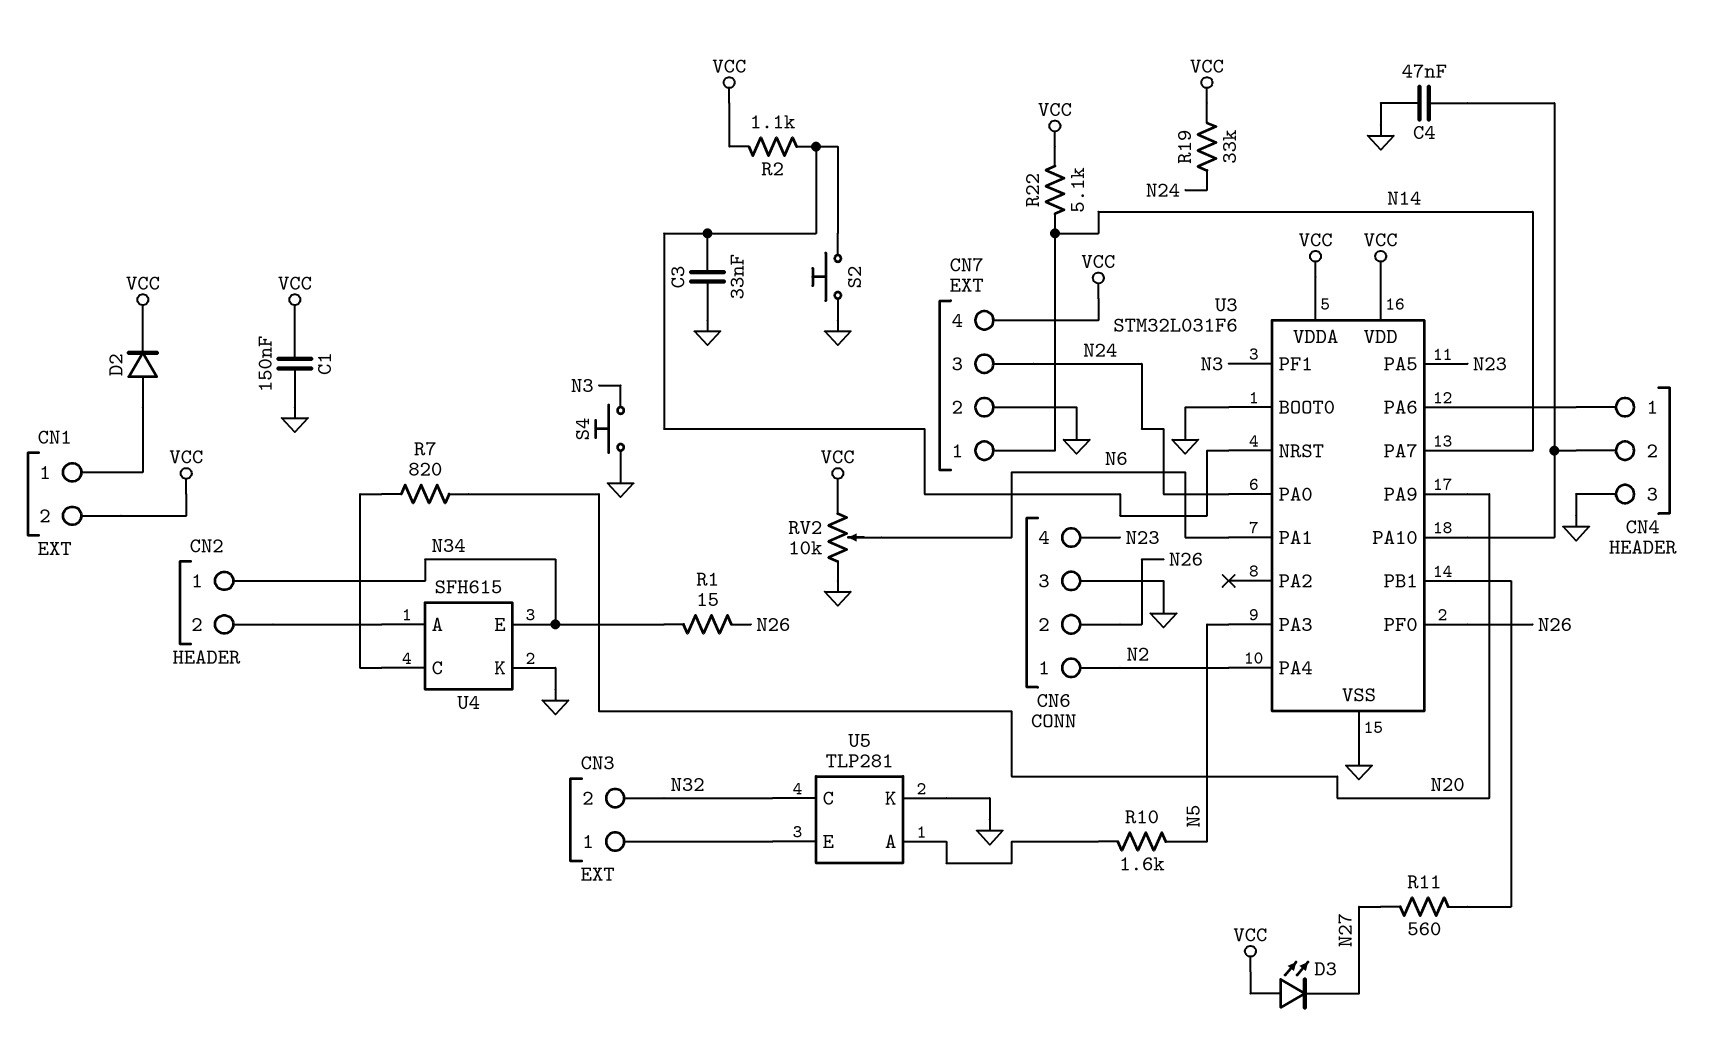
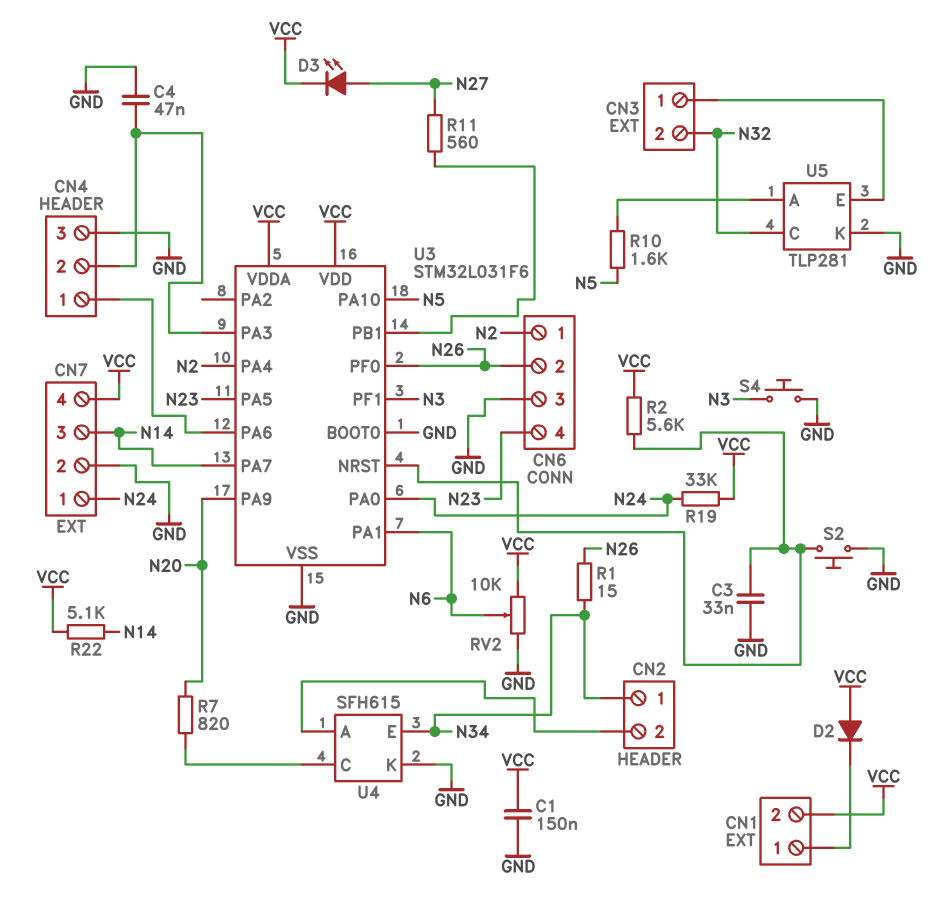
CN7 pin 1: N14 -> N24
CN7 pin 3: N24 -> N14
D2: diode (A CN1/1, K VCC) -> diode (A VCC, K CN1/1)
D3: LED (A VCC, K N27) -> LED (A N27, K VCC)
R2: 1.1k (U3/NRST, VCC) -> 5.6k (U3/NRST, VCC)
U3 pin PA3: N5 -> CN4/2
U3 pin PA10: CN4/2 -> N5

